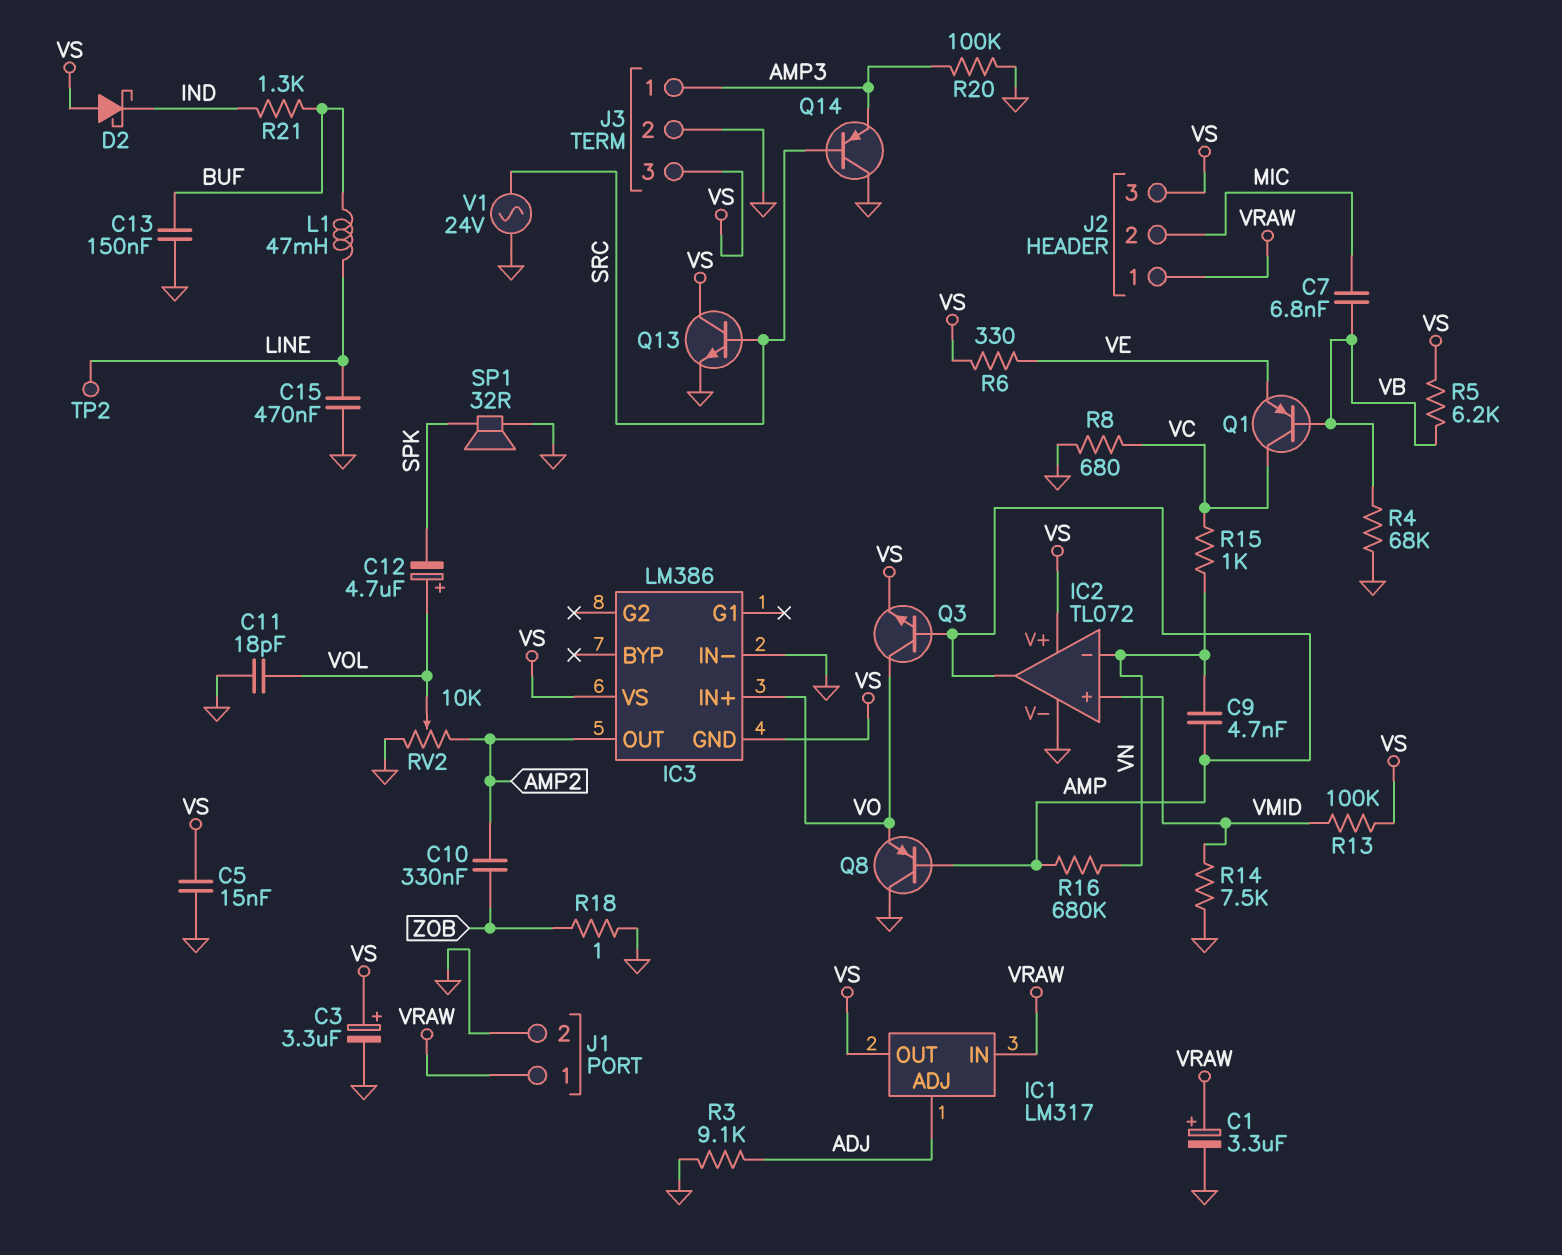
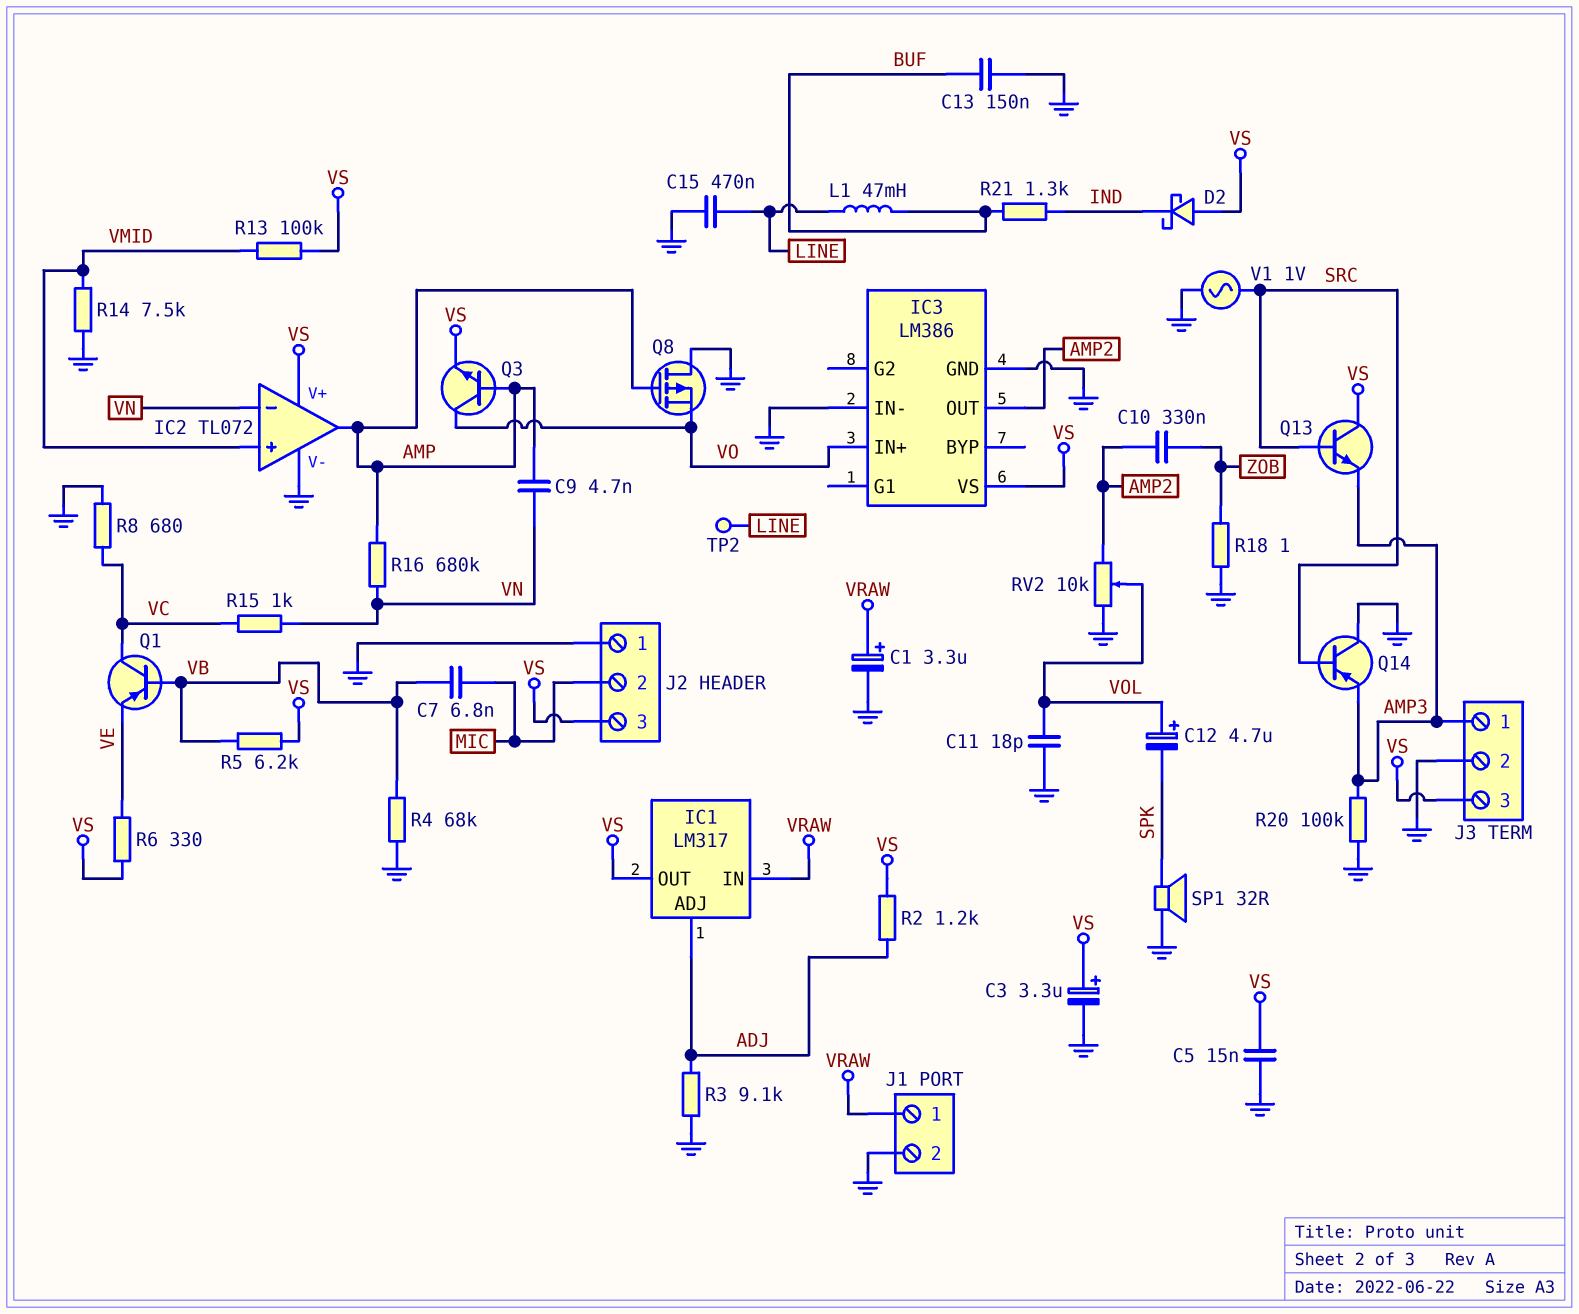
IC3 pin GND: VS -> GND
J2 pin 1: VRAW -> GND
Q8: PNP (B AMP, C GND, E VO) -> PMOS (G AMP, D GND, S VO)
Q13: NPN (B SRC, C VS, E GND) -> NPN (B SRC, C VS, E AMP3)
R2: none -> 1.2k (ADJ, VS)
V1: AC 24V (GND, SRC) -> AC 1V (GND, SRC)

